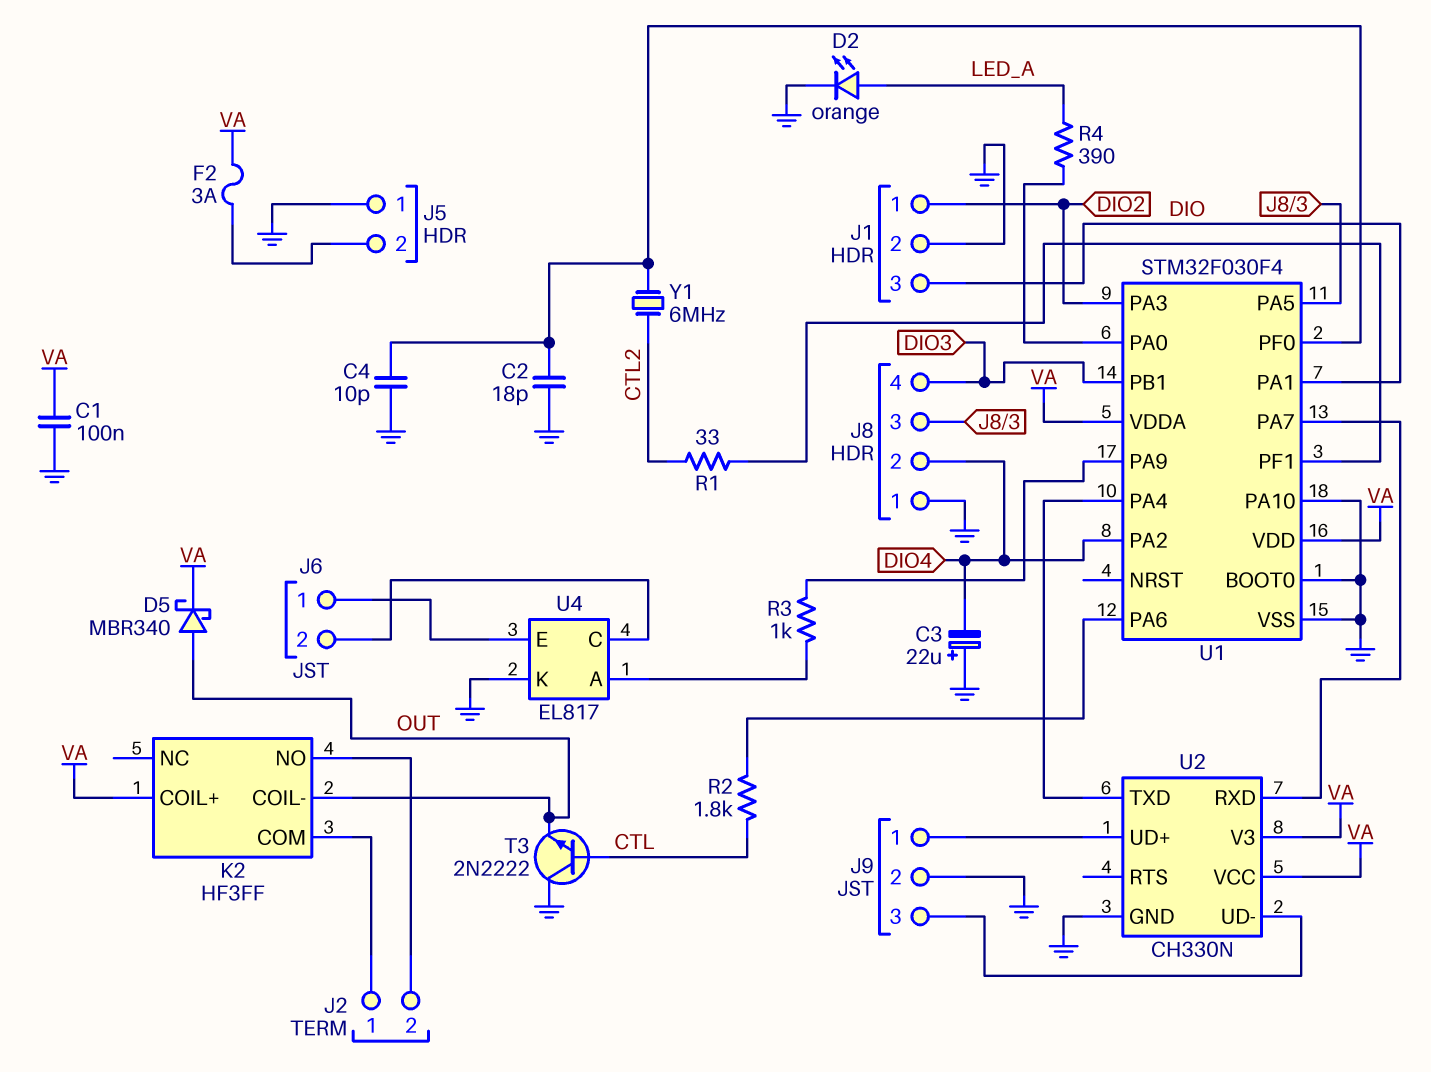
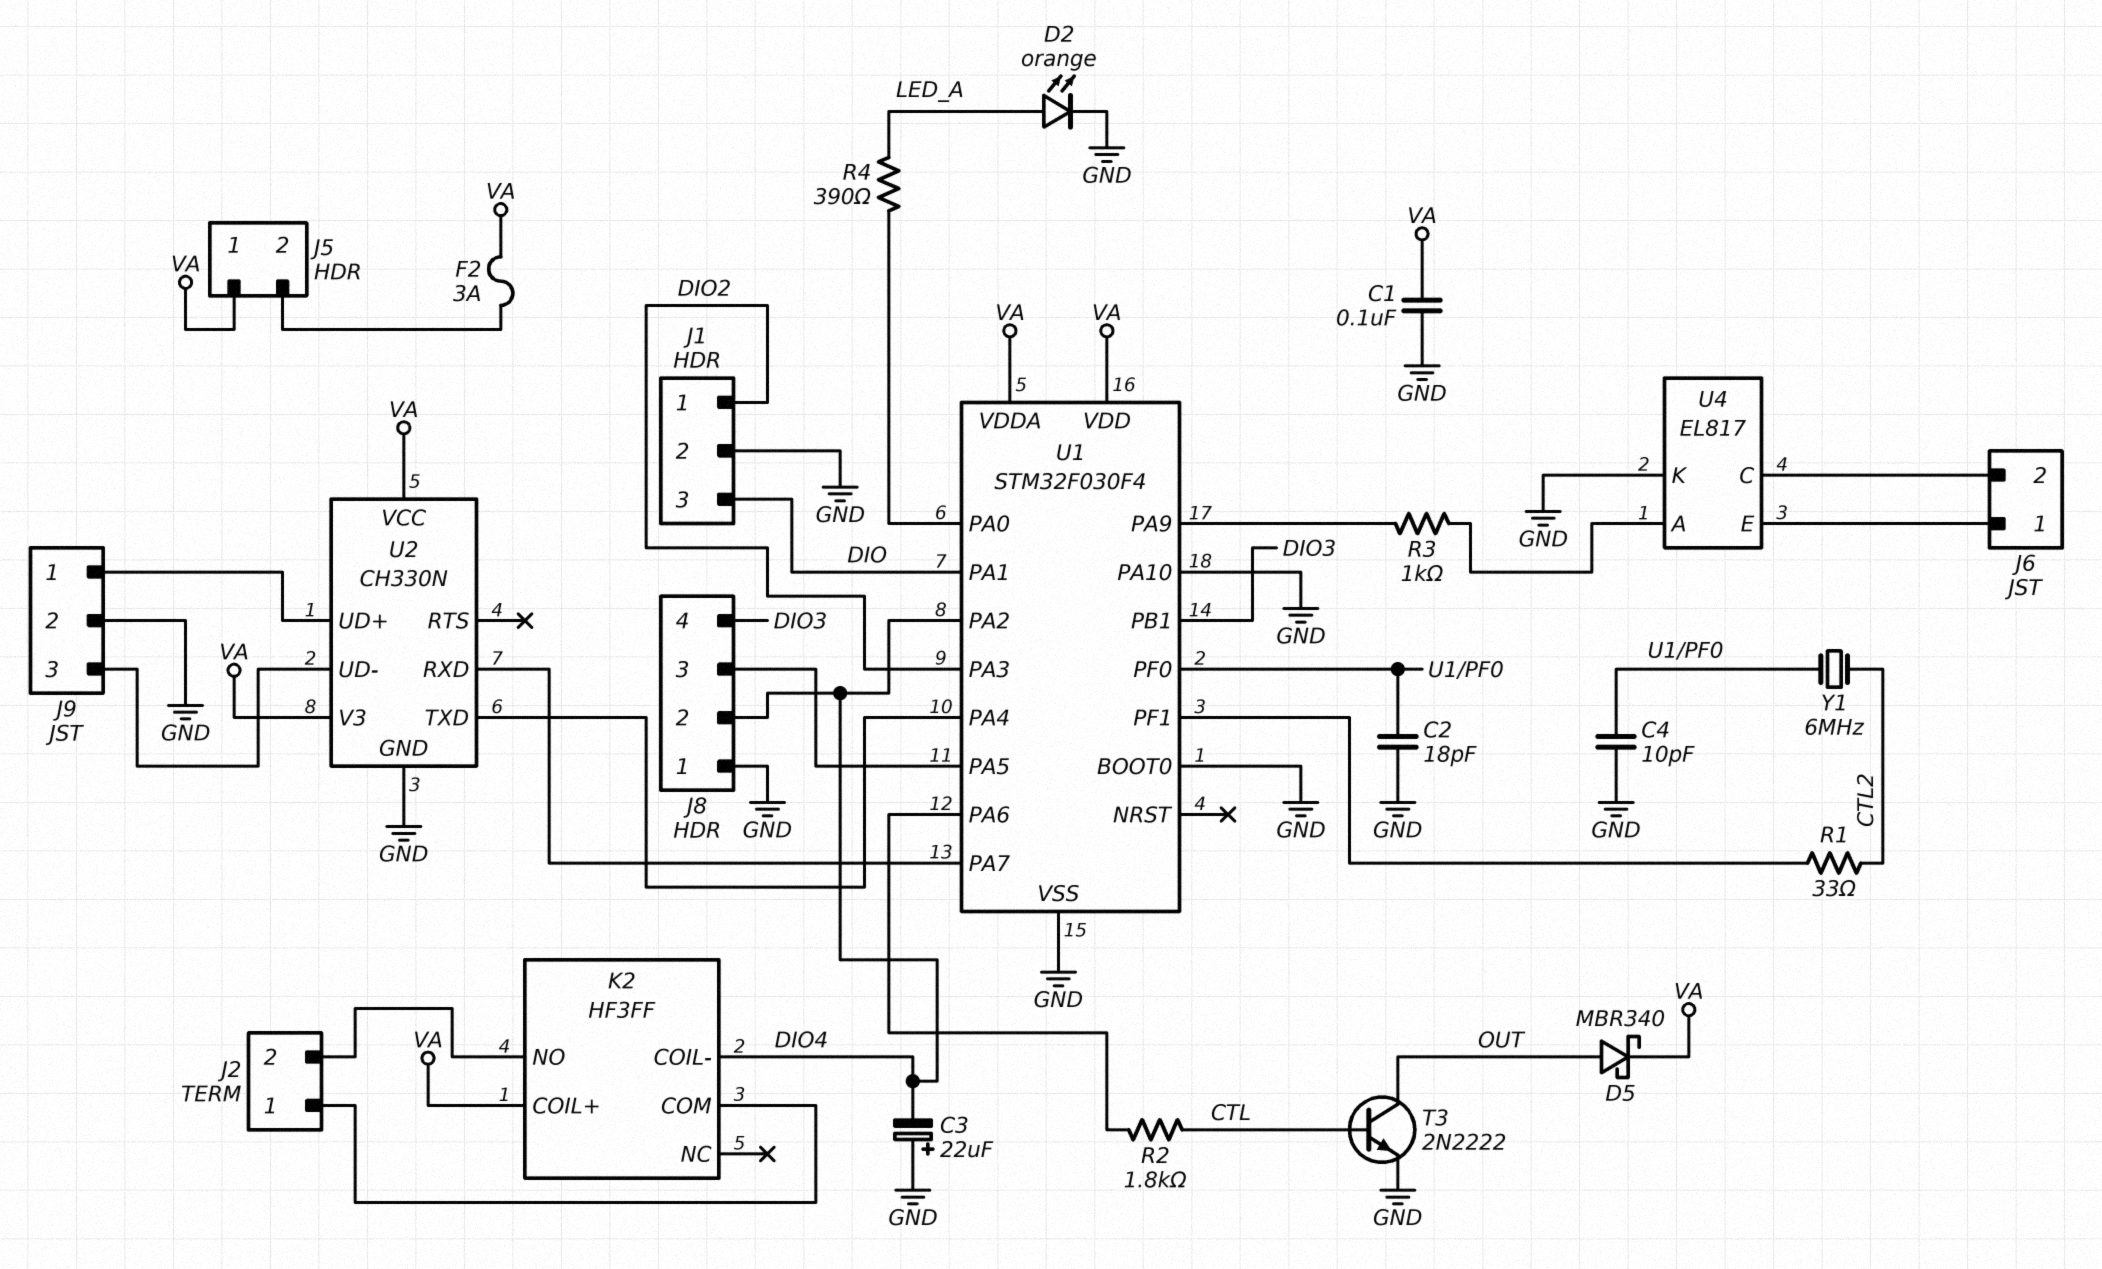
J5 pin 1: GND -> VA
K2 pin COIL-: OUT -> DIO4
T3: NPN 2N2222 (B CTL, C GND, E OUT) -> NPN 2N2222 (B CTL, C OUT, E GND)

